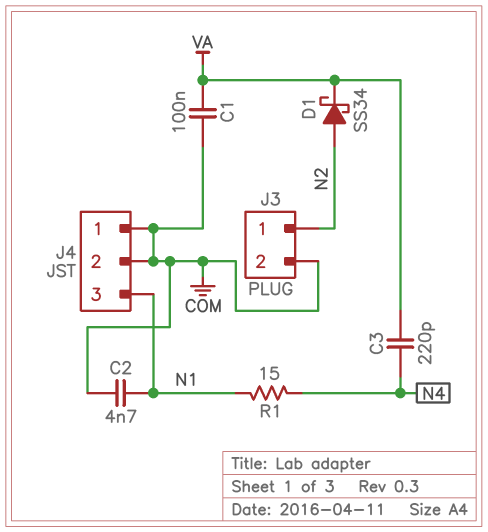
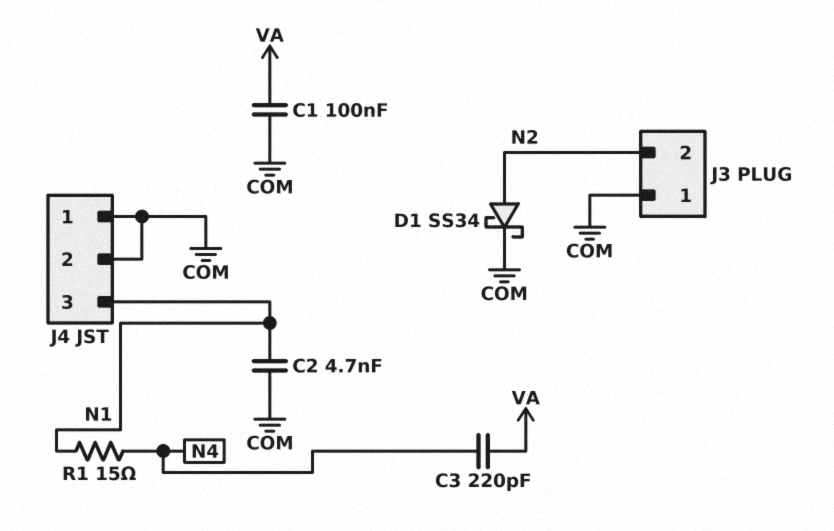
D1: schottky SS34 (A N2, K VA) -> schottky SS34 (A N2, K COM)
J3 pin 1: N2 -> COM
J3 pin 2: COM -> N2

